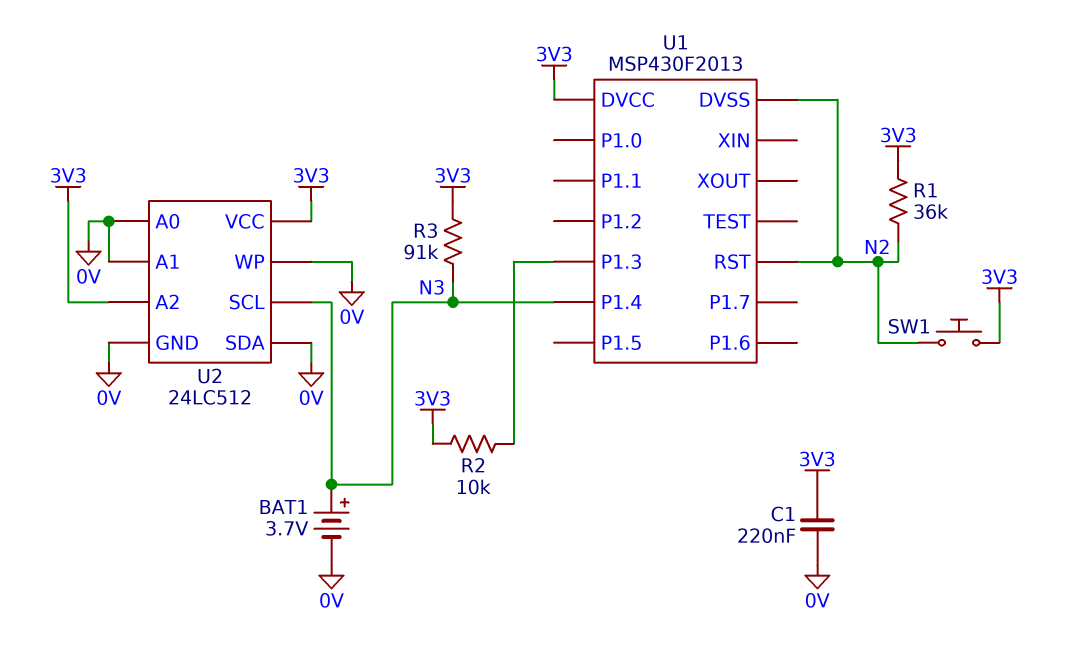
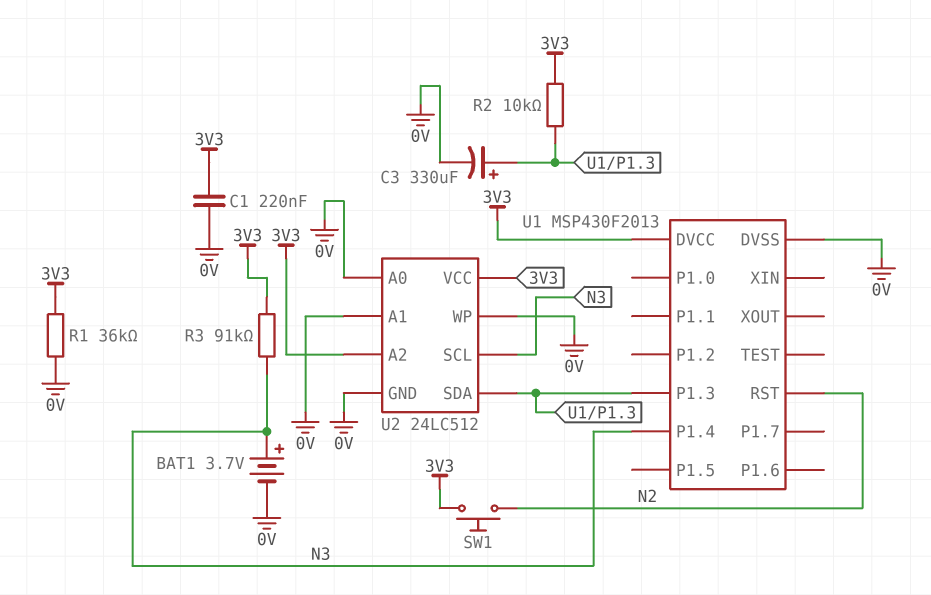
C3: none -> 330uF (plus U1/P1.3, minus 0V)
R1: 36k (3V3, N2) -> 36k (0V, 3V3)
U1 pin DVSS: N2 -> 0V
U2 pin SDA: 0V -> U1/P1.3

